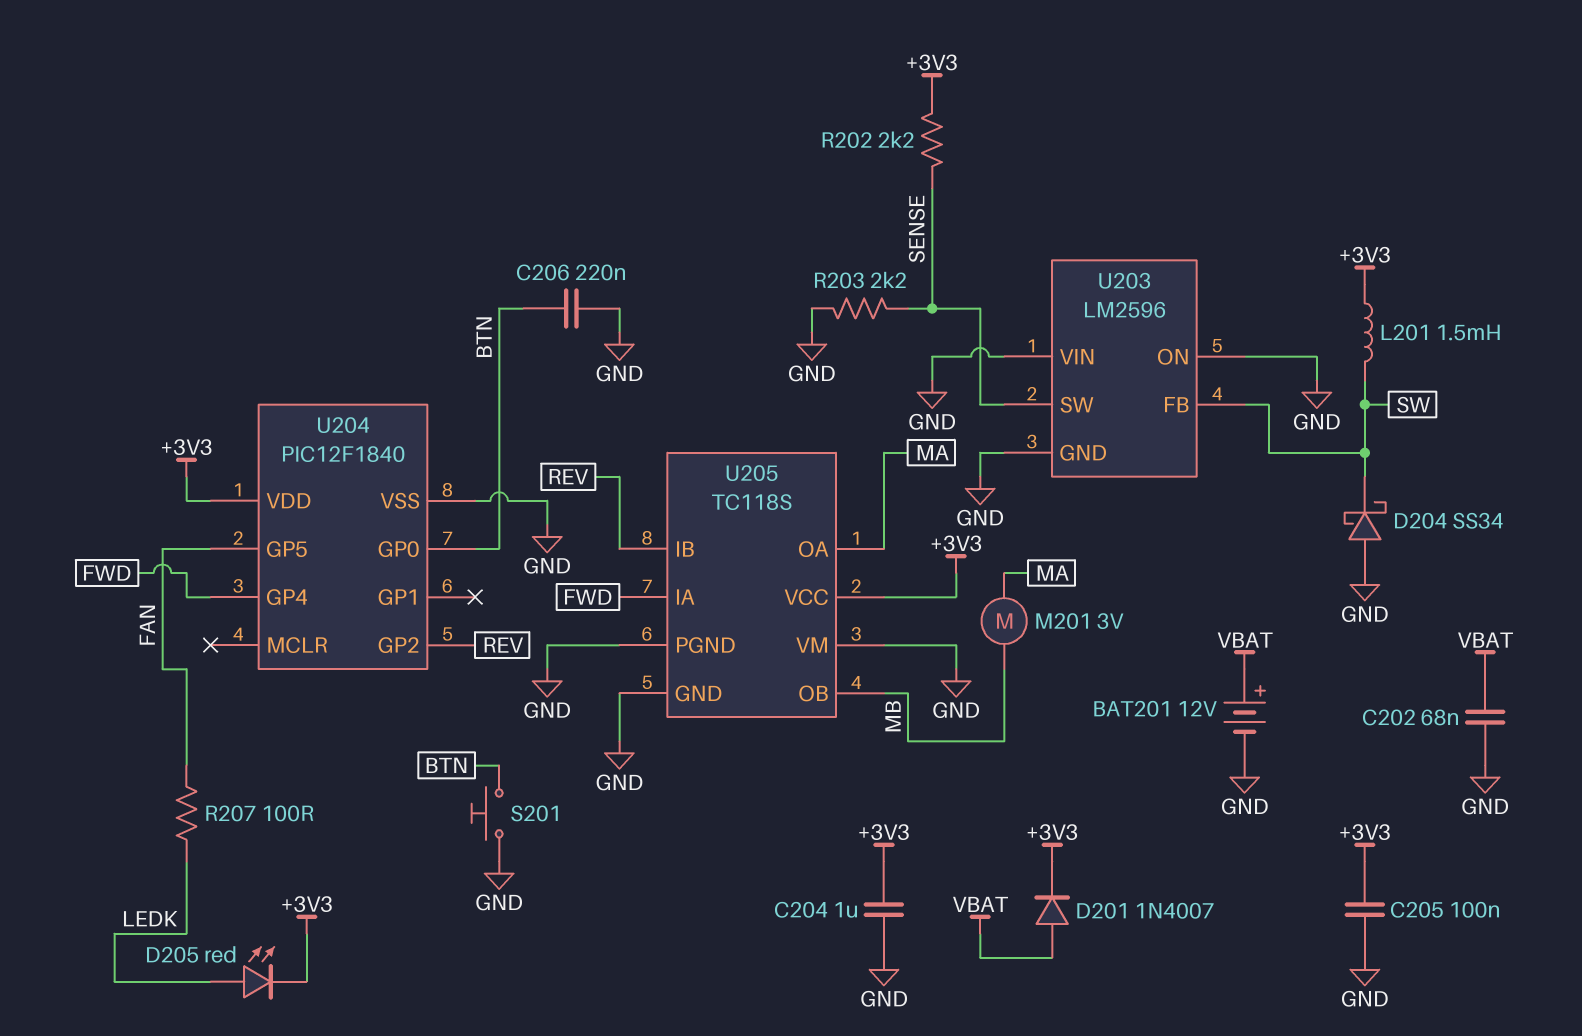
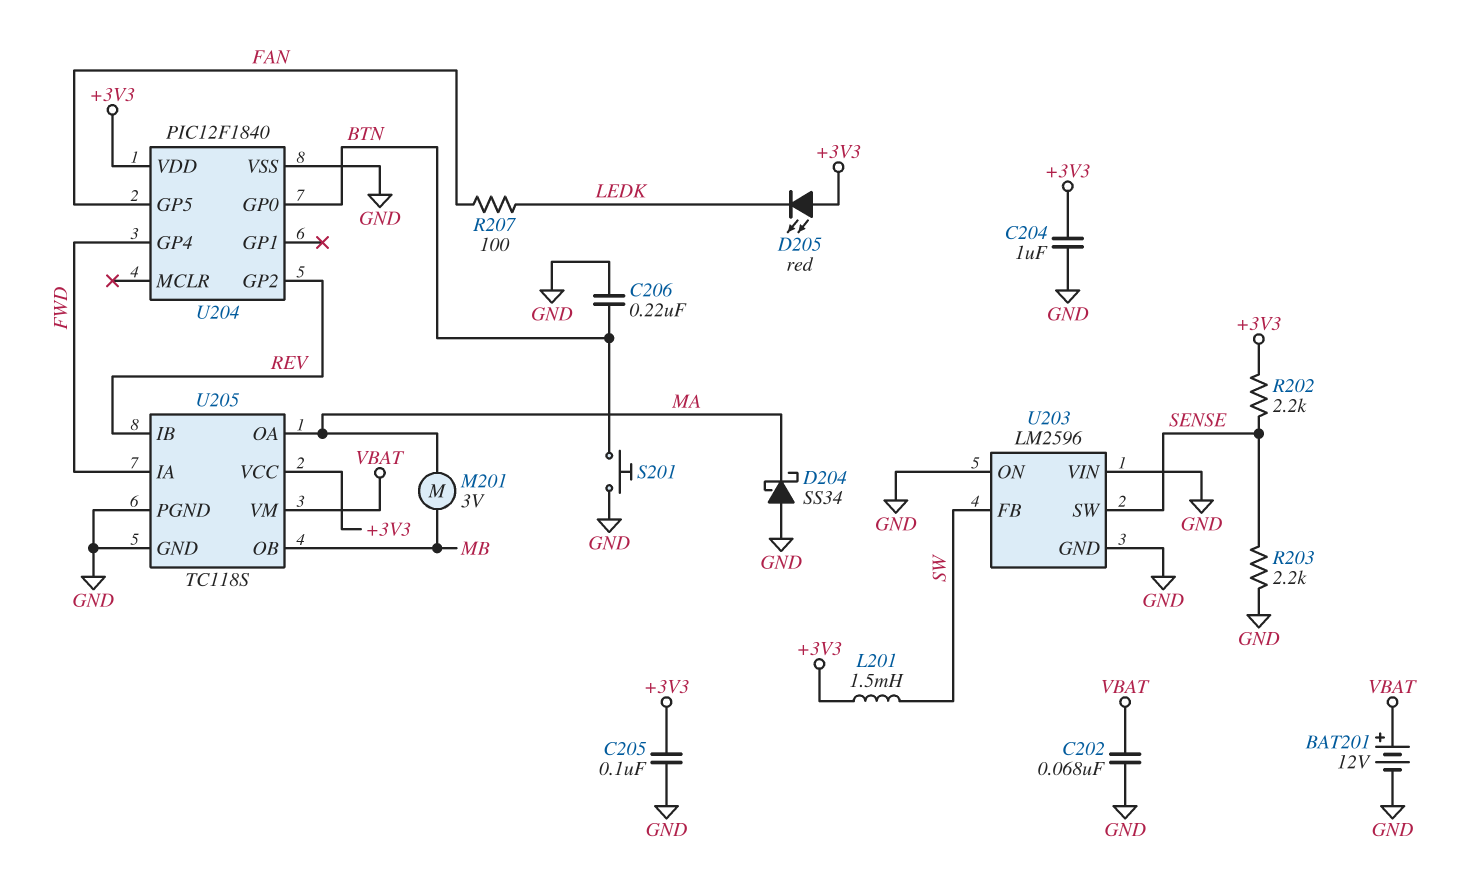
D201: diode 1N4007 (A VBAT, K +3V3) -> none
D204: schottky SS34 (A GND, K SW) -> schottky SS34 (A GND, K MA)
D205: LED red (A LEDK, K +3V3) -> LED red (A +3V3, K LEDK)
U205 pin VM: GND -> VBAT

